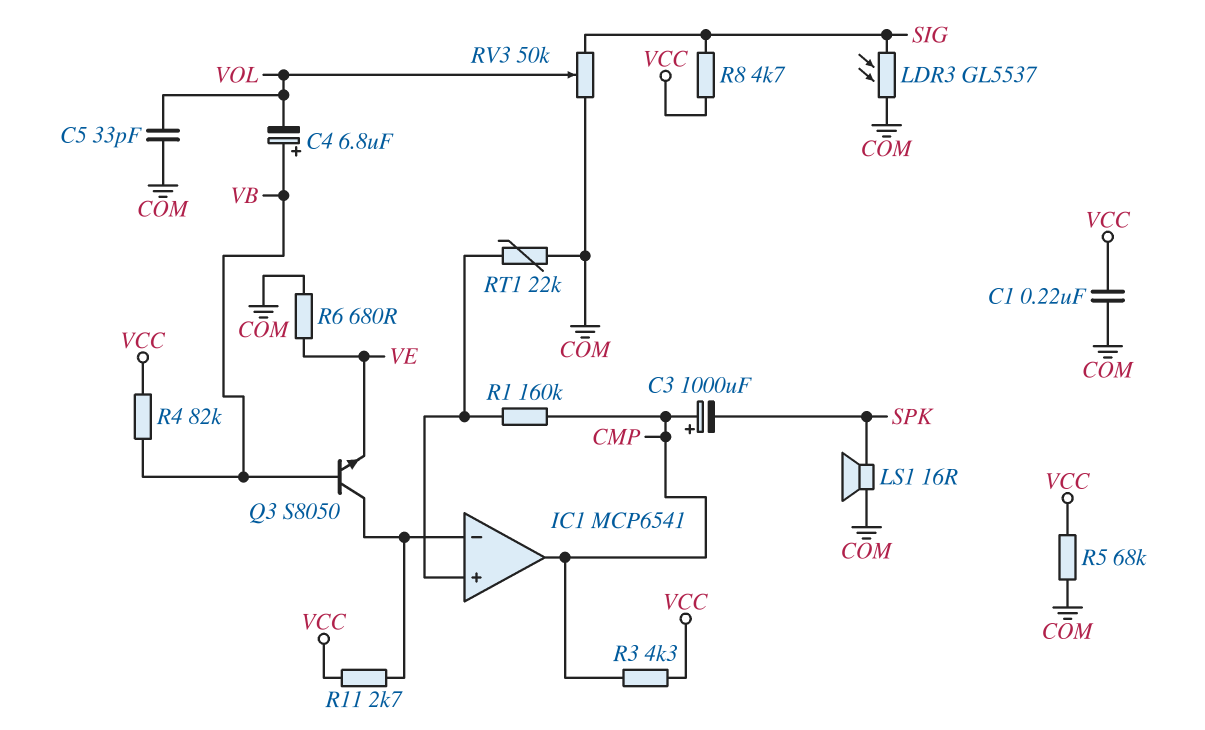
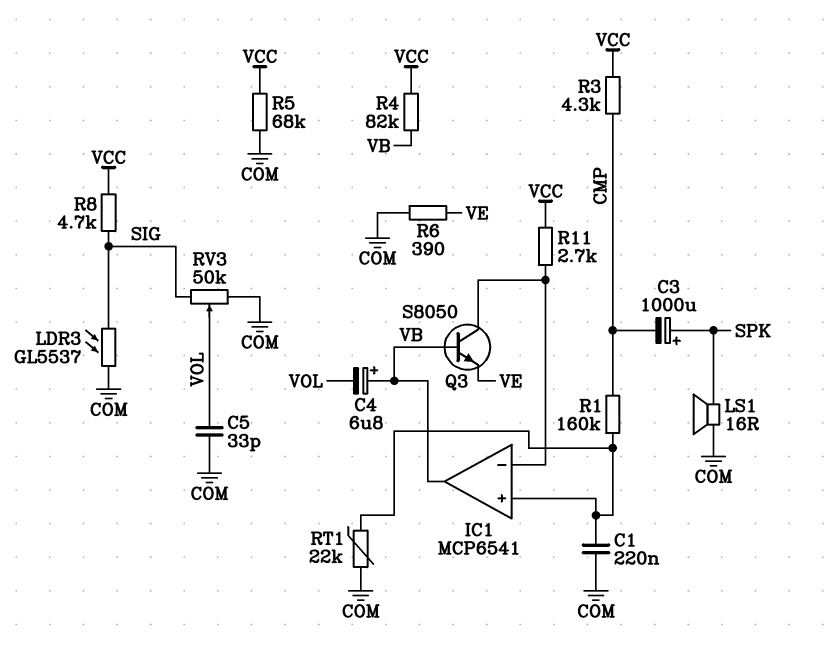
C1: 220nF (COM, VCC) -> 220nF (COM, IC1/in+)
C3: 1000uF (plus CMP, minus SPK) -> 1000uF (plus SPK, minus CMP)
IC1 pin out: CMP -> VB
R6: 680 (COM, VE) -> 390 (COM, VE)

